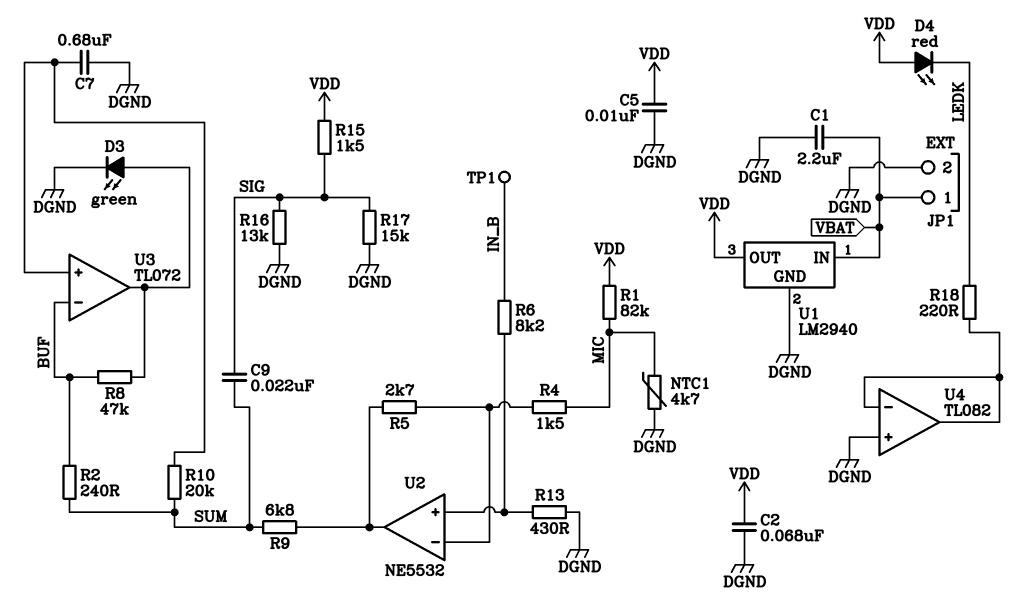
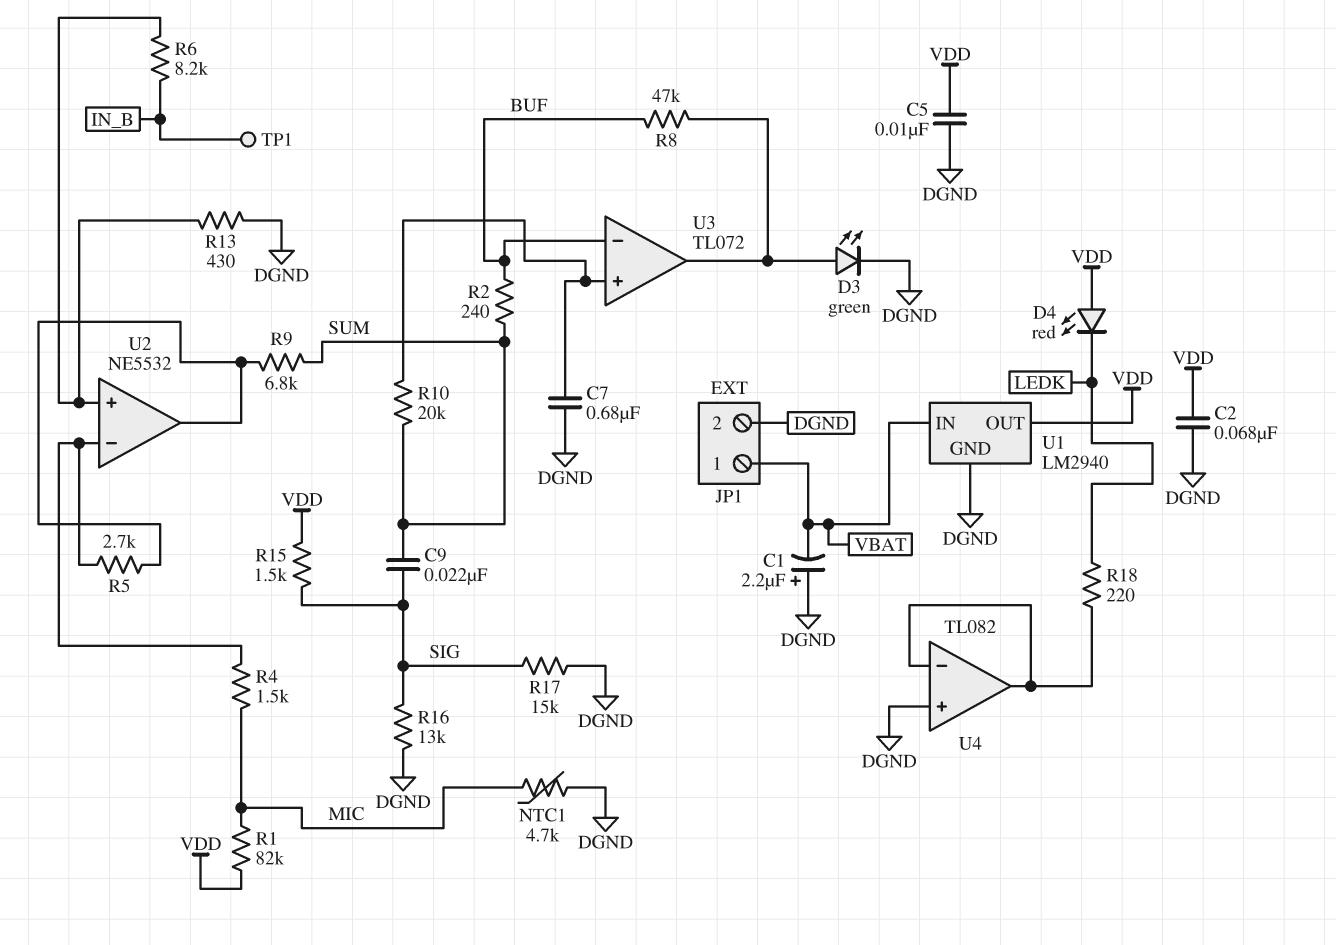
C1: 2.2uF (DGND, VBAT) -> 2.2uF (plus DGND, minus VBAT)

